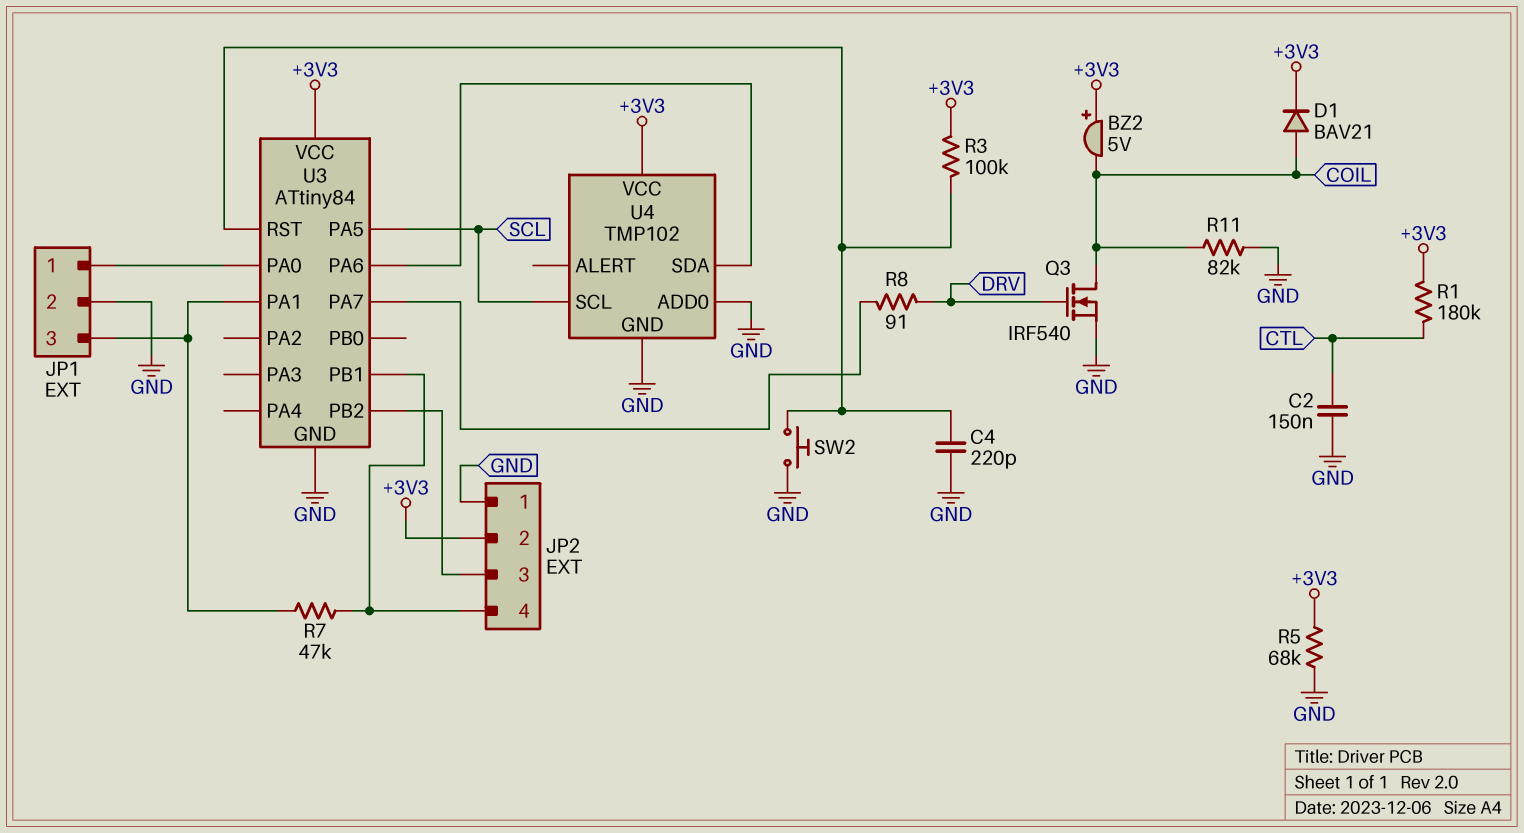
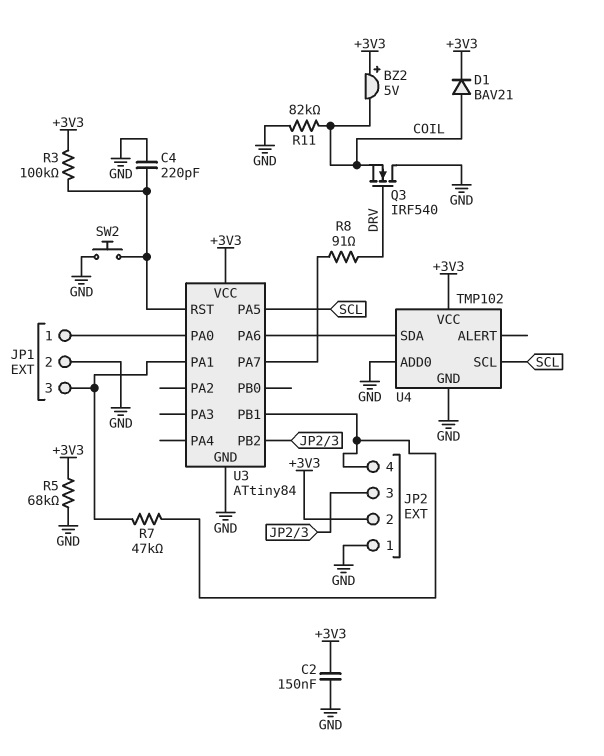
C2: 150nF (CTL, GND) -> 150nF (+3V3, GND)
Q3: NMOS IRF540 (G DRV, D COIL, S GND) -> NMOS IRF540 (G DRV, D GND, S COIL)
R1: 180k (+3V3, CTL) -> none

